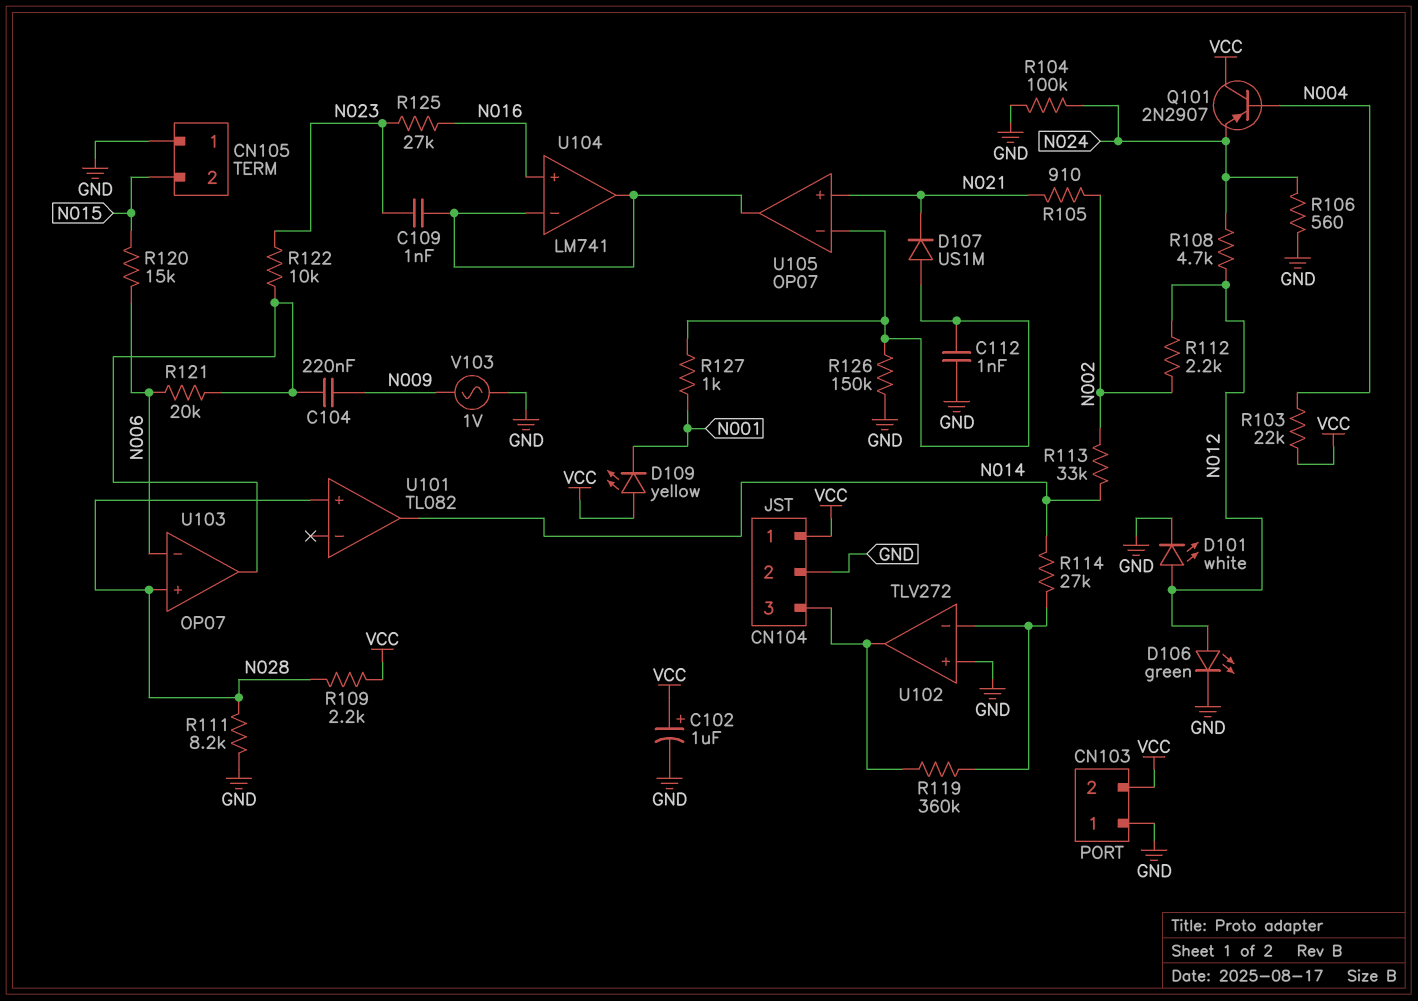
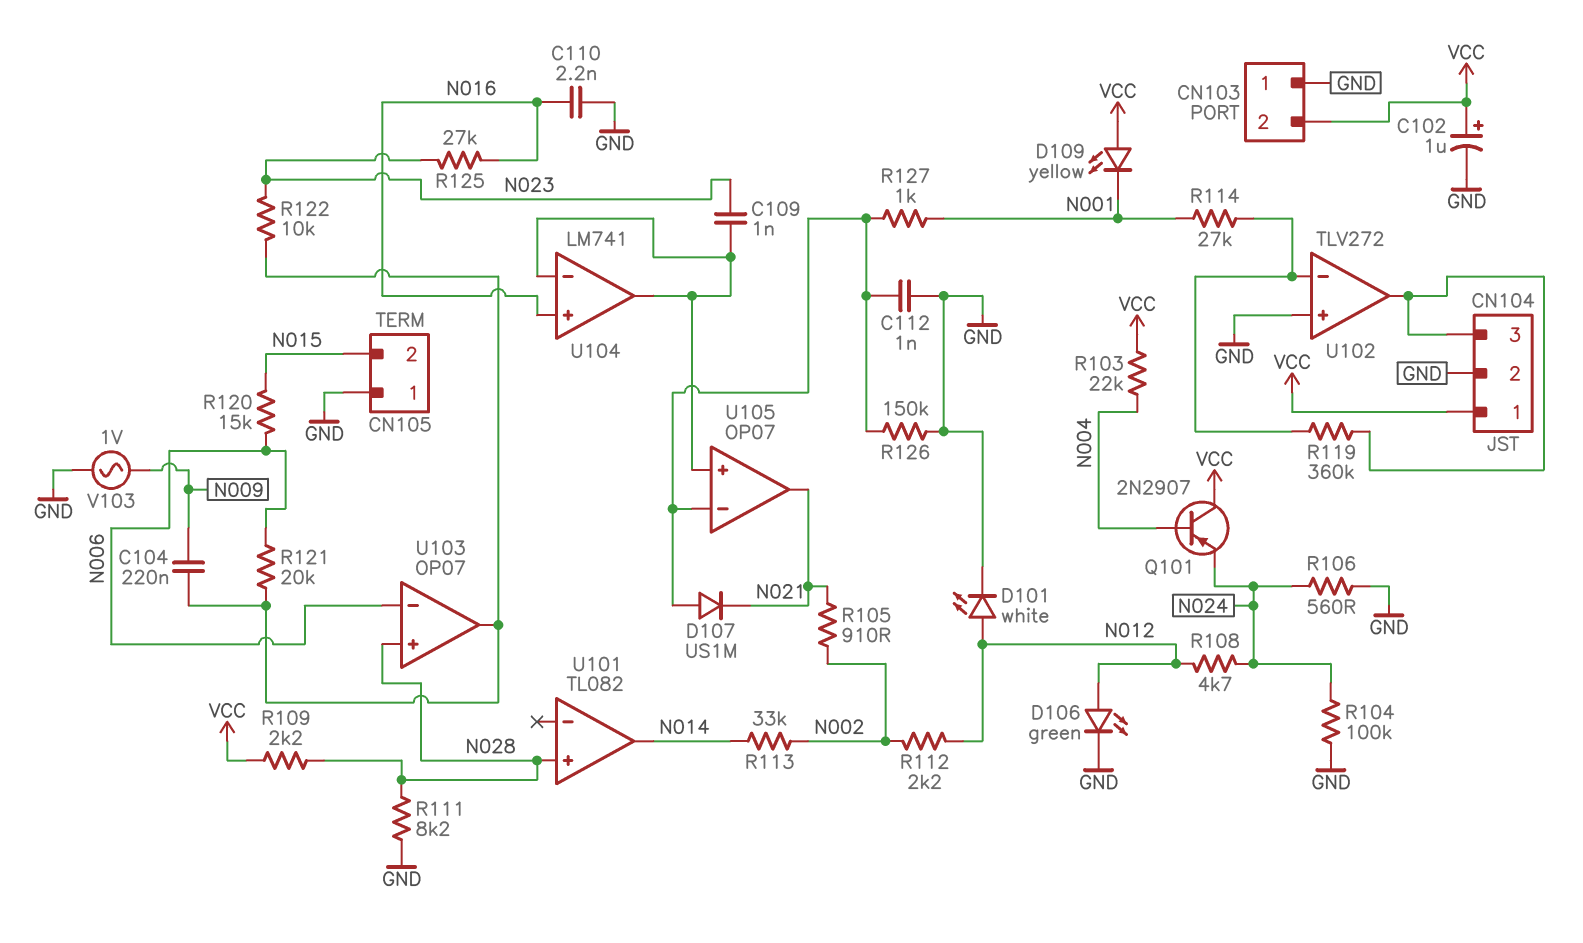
C110: none -> 2.2nF (GND, N016)
R114: 27k (N014, U102/in-) -> 27k (N001, U102/in-)
U105 pin in+: N021 -> U104/in-
U105 pin out: U104/in- -> N021

